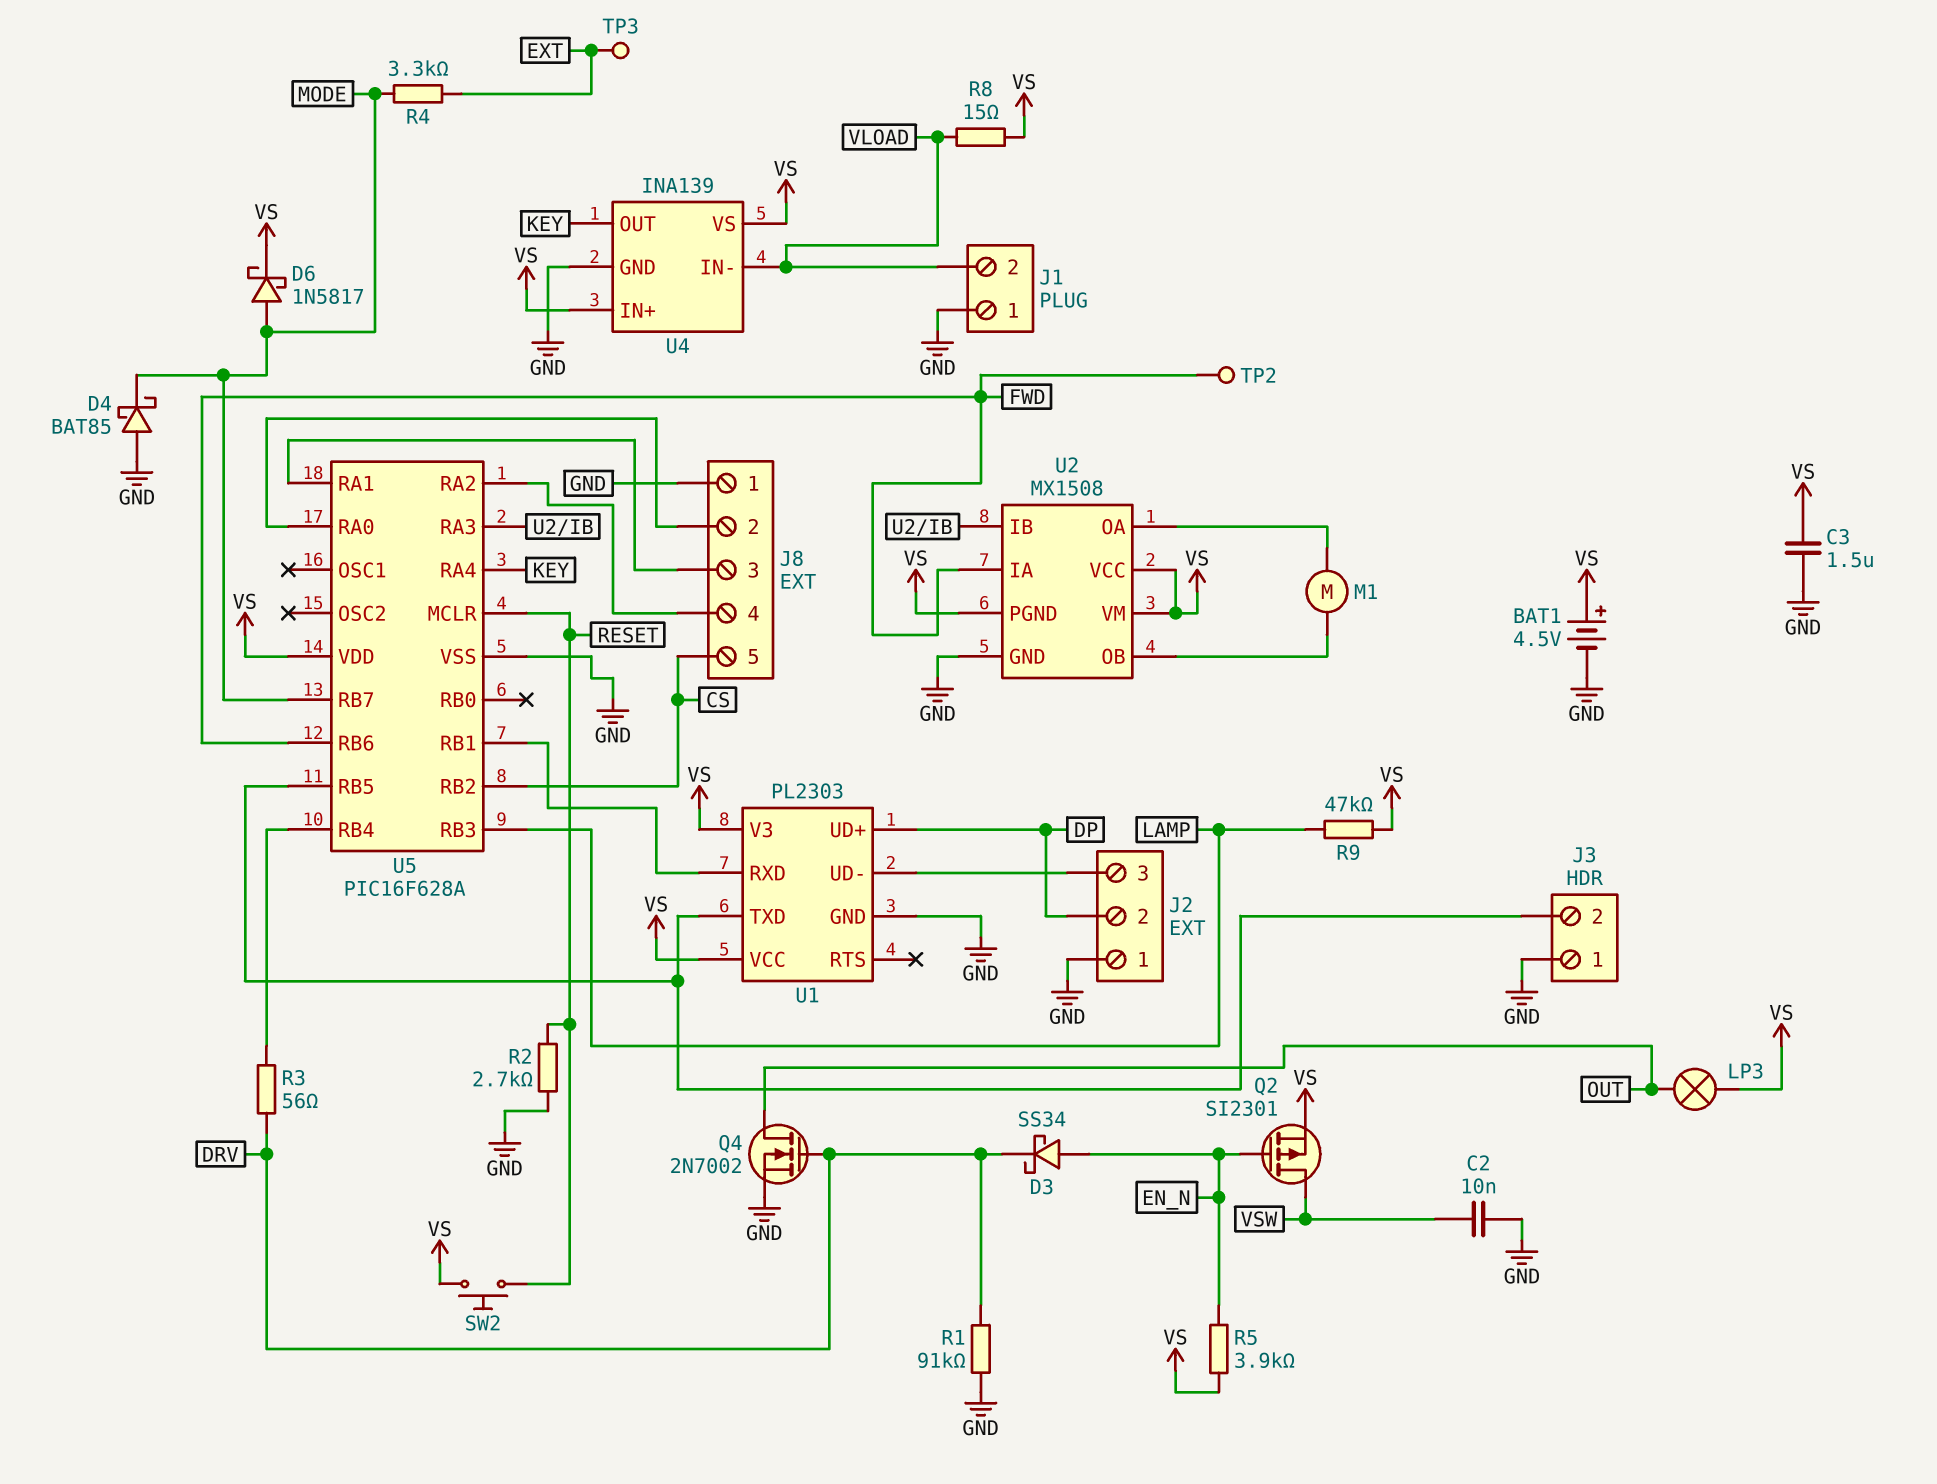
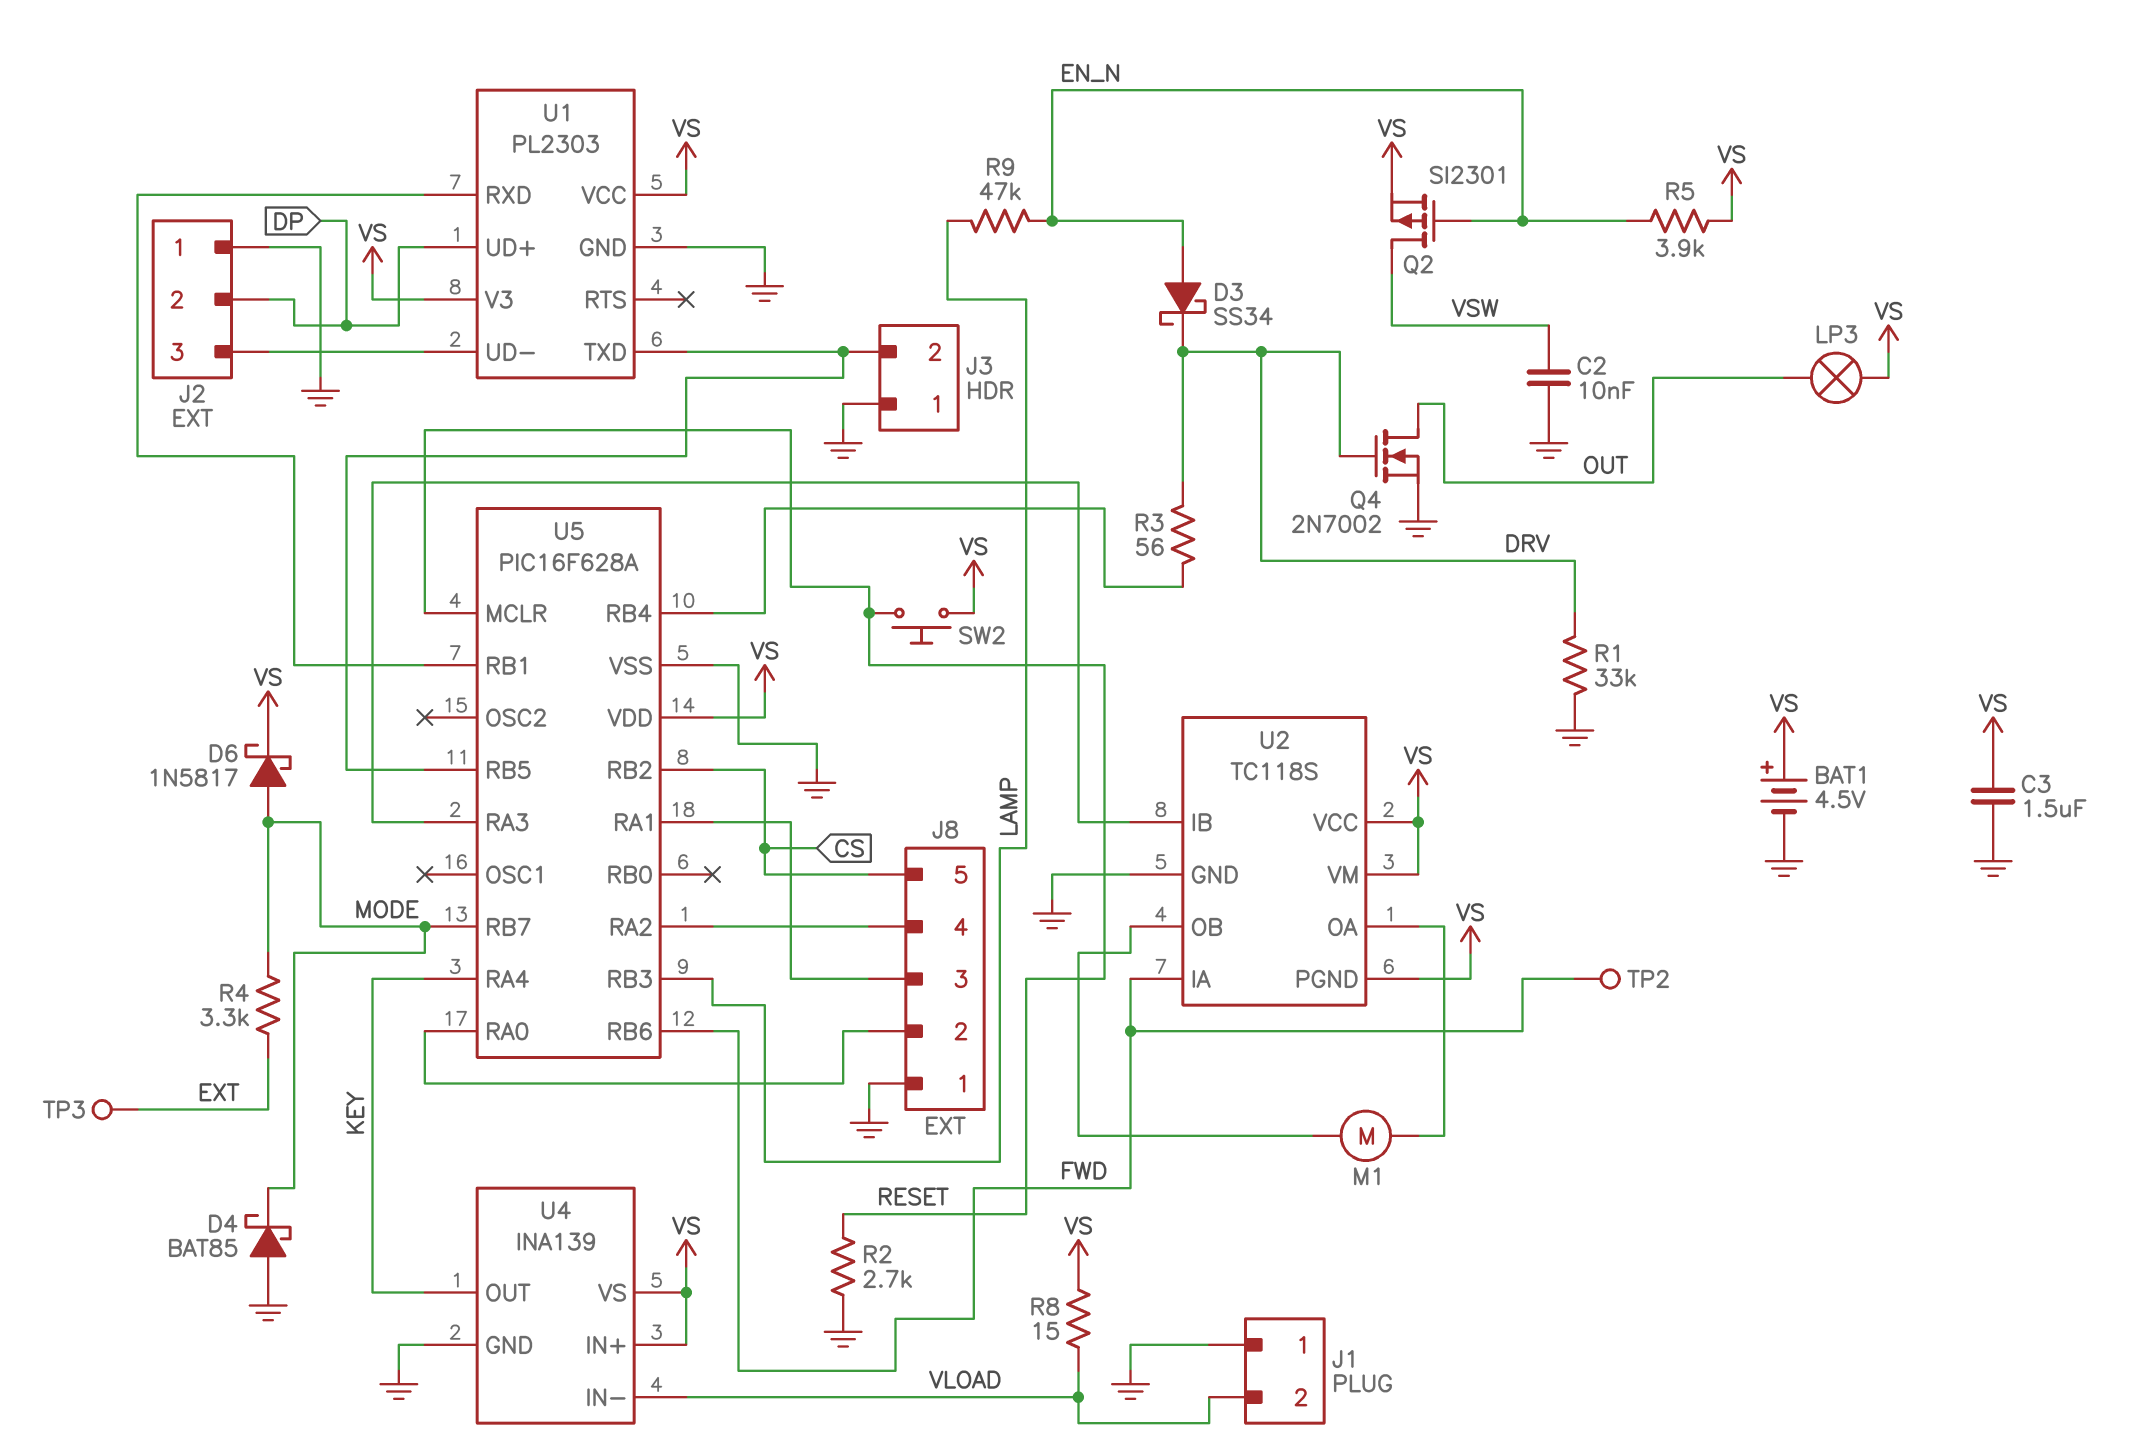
R1: 91k (DRV, GND) -> 33k (DRV, GND)
R9: 47k (LAMP, VS) -> 47k (EN_N, LAMP)
U2: MX1508 -> TC118S

